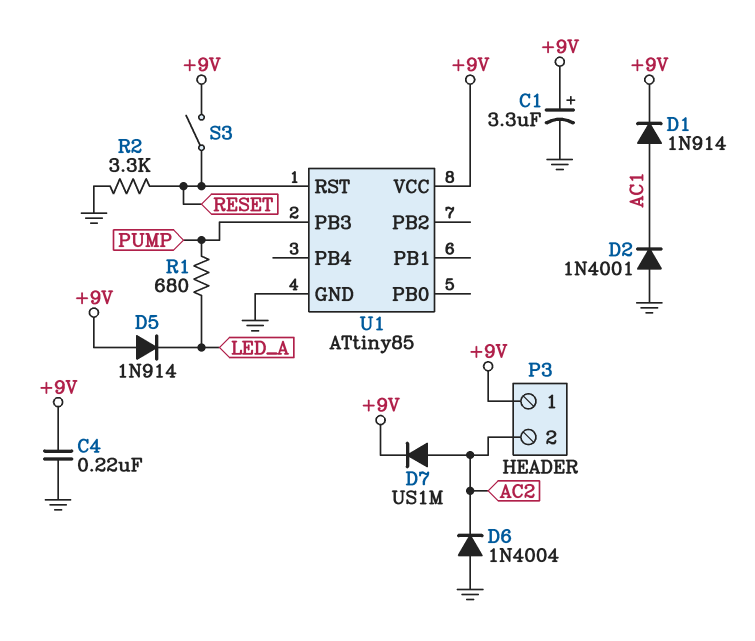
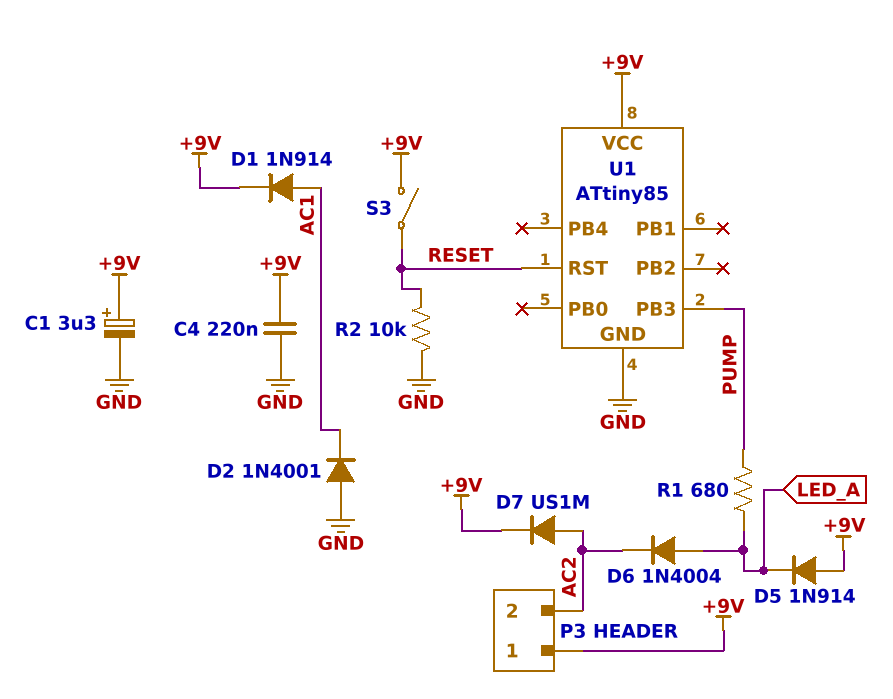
D6: diode 1N4004 (A GND, K AC2) -> diode 1N4004 (A LED_A, K AC2)
R2: 3.3k (GND, RESET) -> 10k (GND, RESET)

